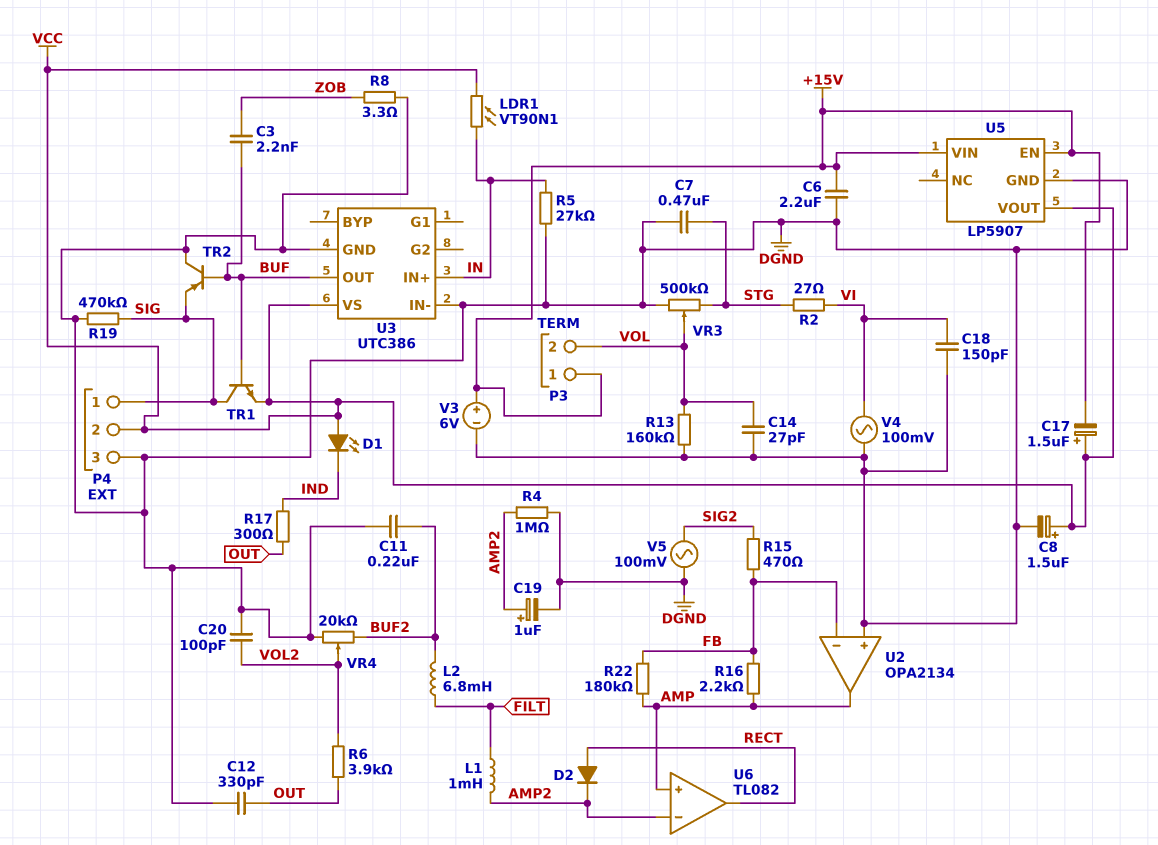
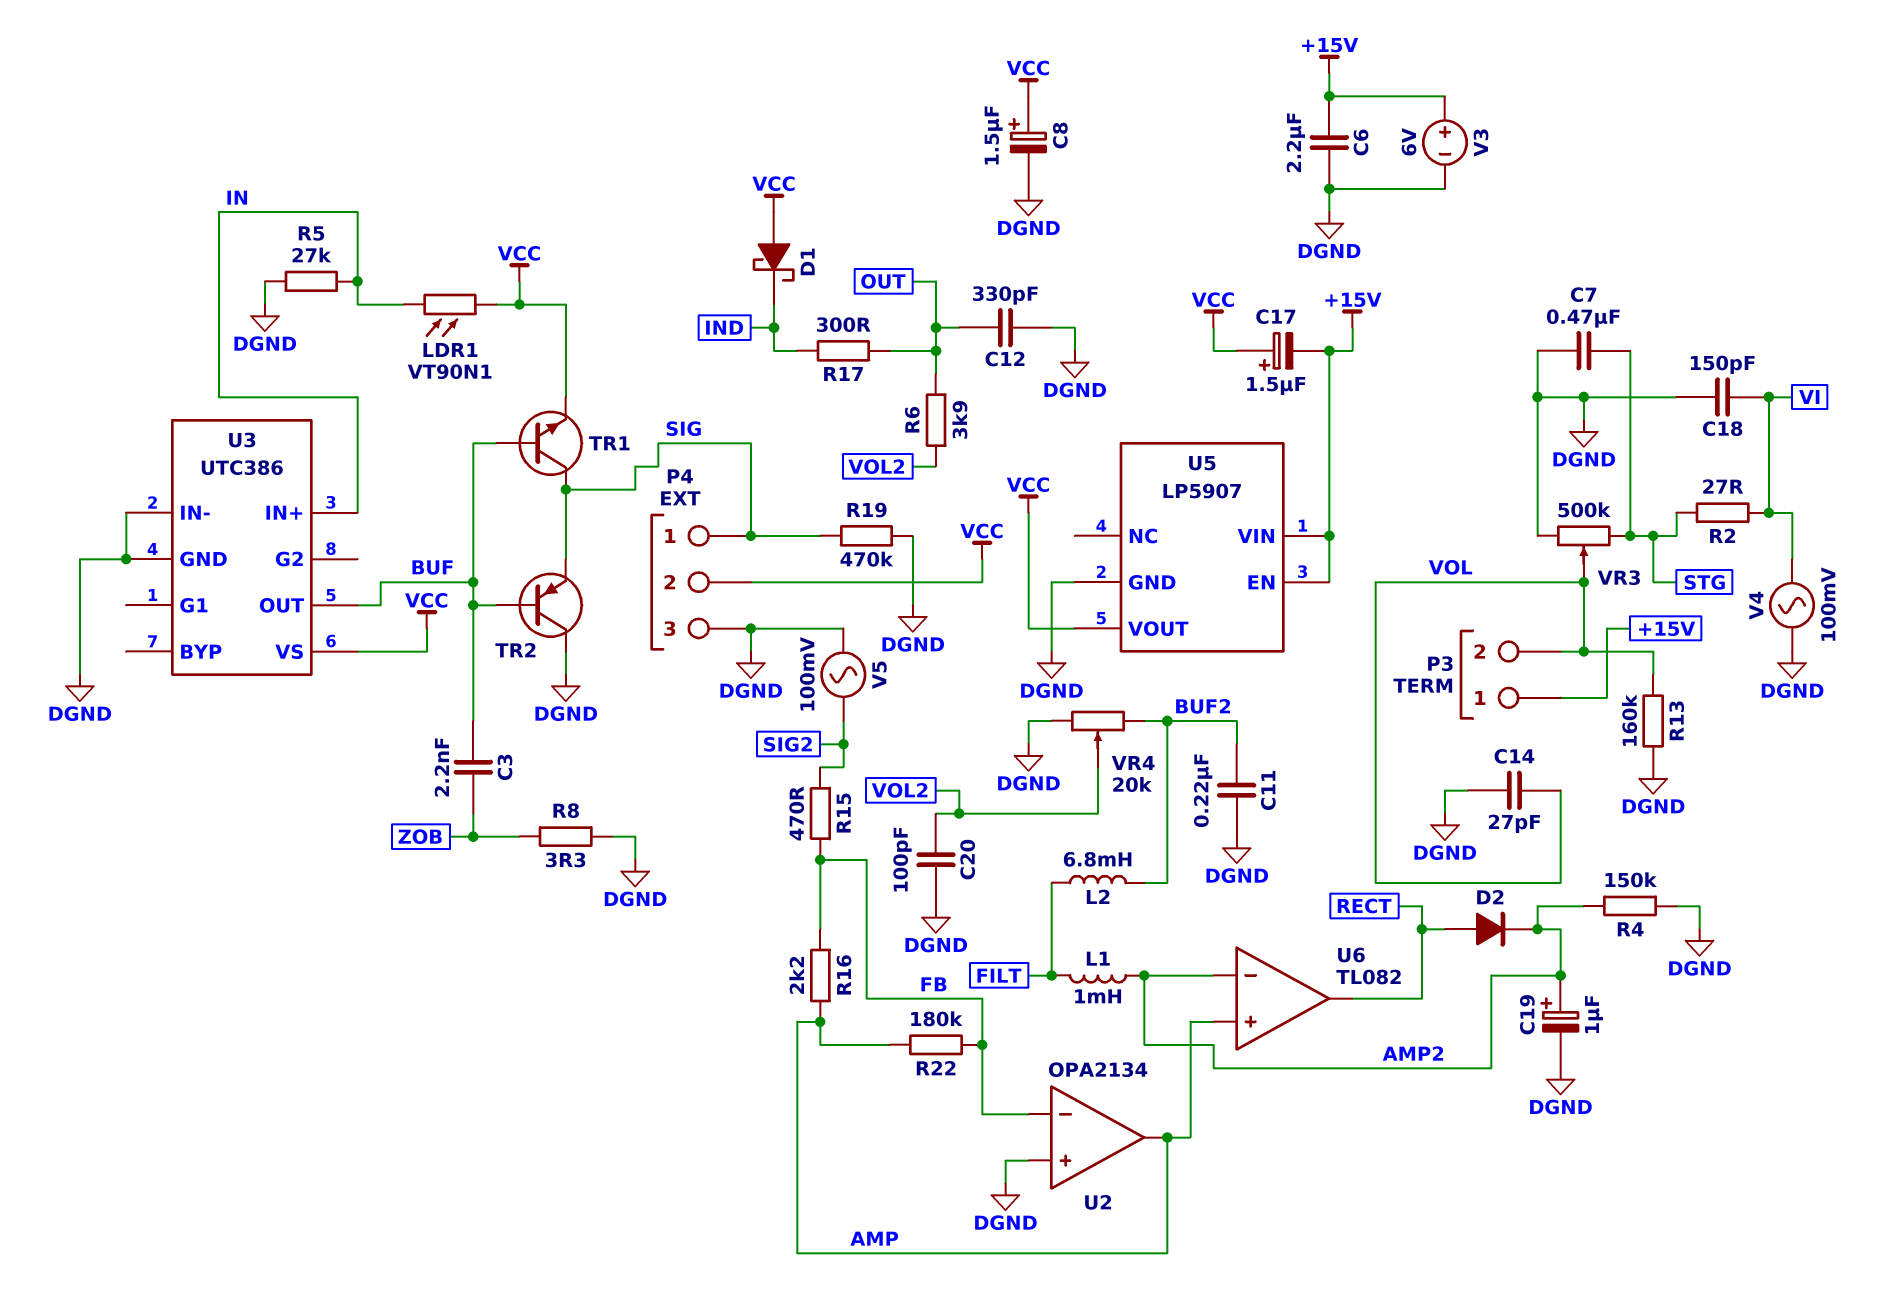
D1: LED (A VCC, K IND) -> schottky (A VCC, K IND)
R4: 1M (AMP2, DGND) -> 150k (AMP2, DGND)

